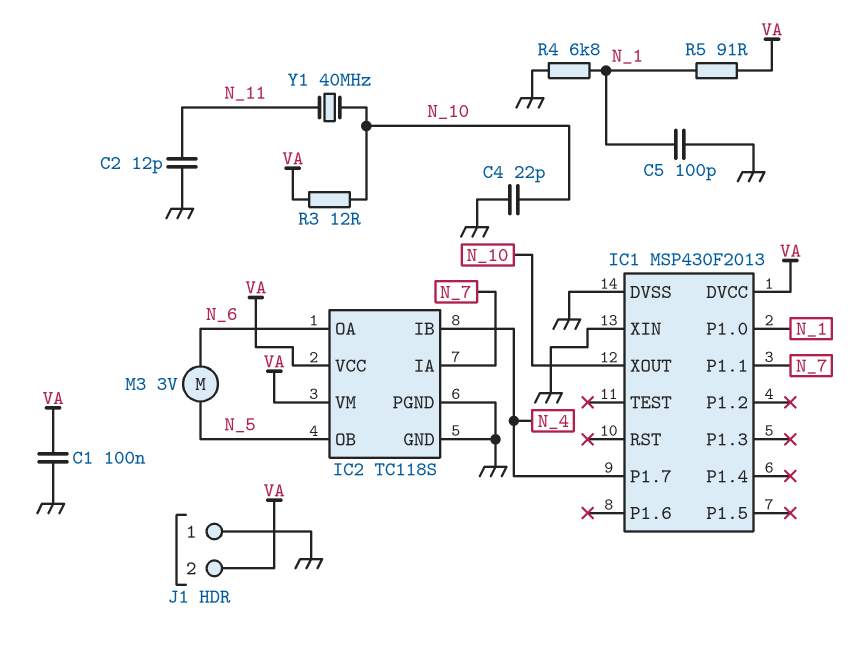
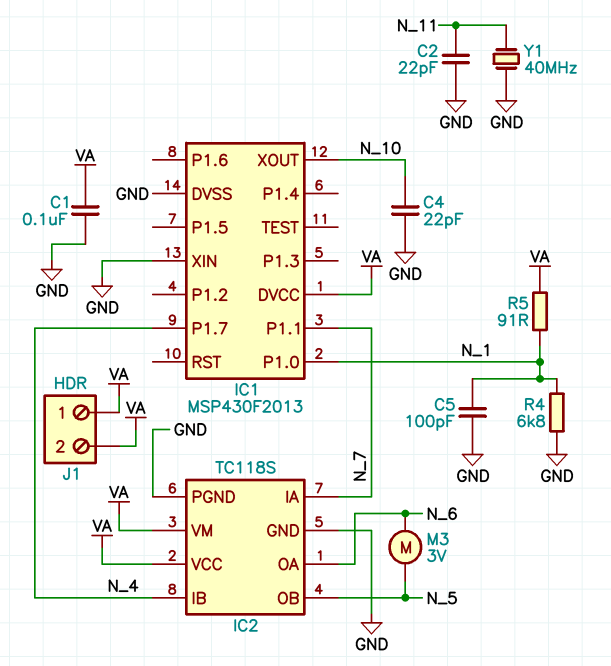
C2: 12pF (GND, N_11) -> 22pF (GND, N_11)
J1 pin 1: GND -> VA
R3: 12 (N_10, VA) -> none
Y1: 40MHz (N_10, N_11) -> 40MHz (GND, N_11)

